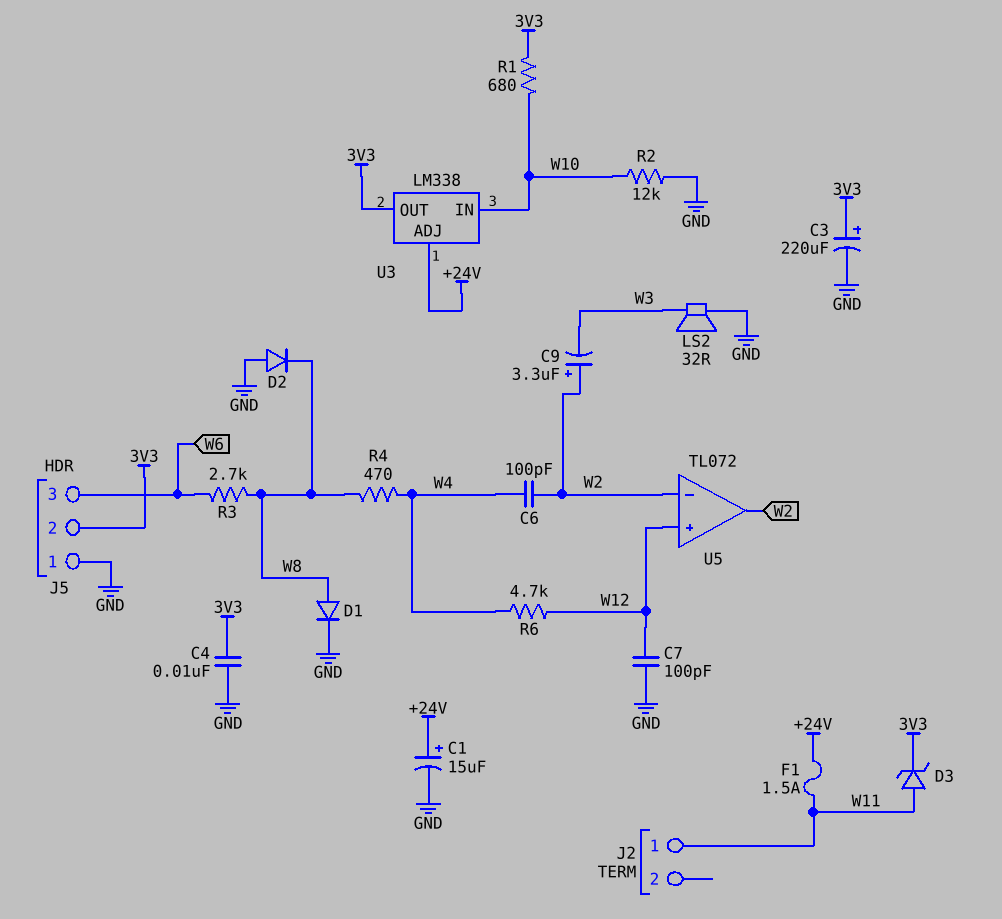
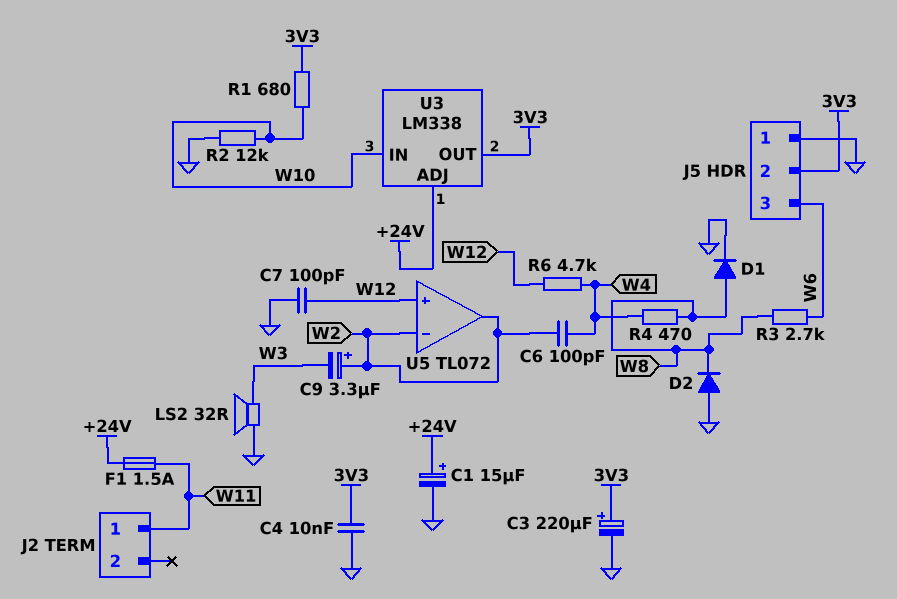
D3: zener (A W11, K 3V3) -> none

